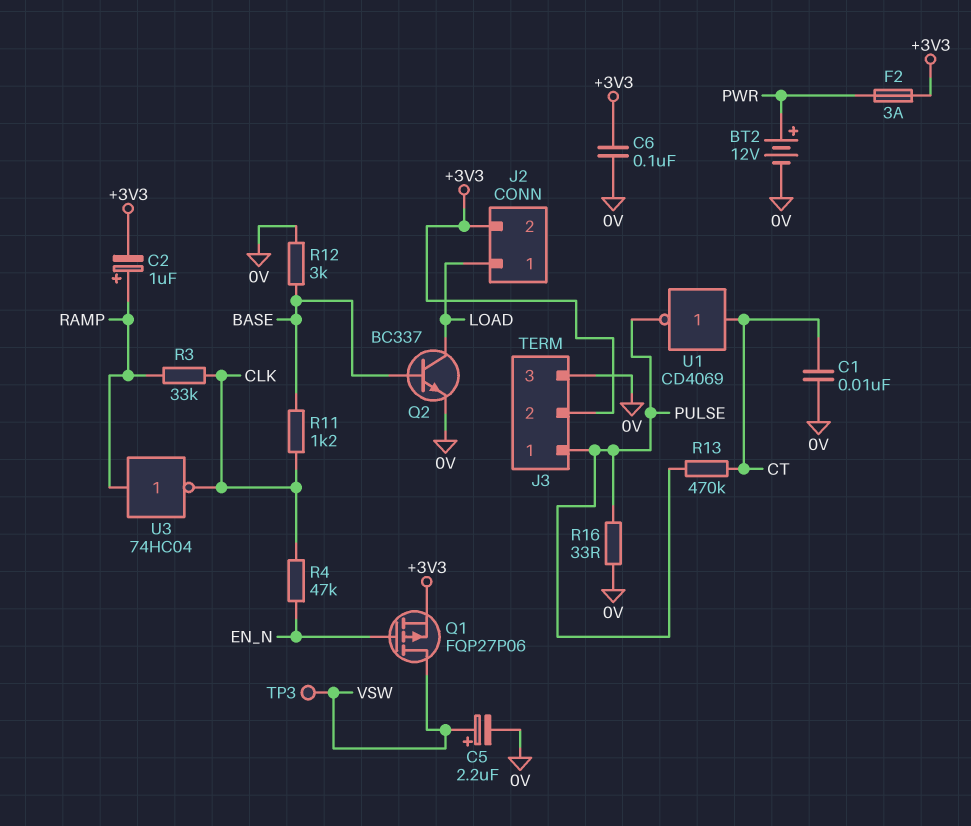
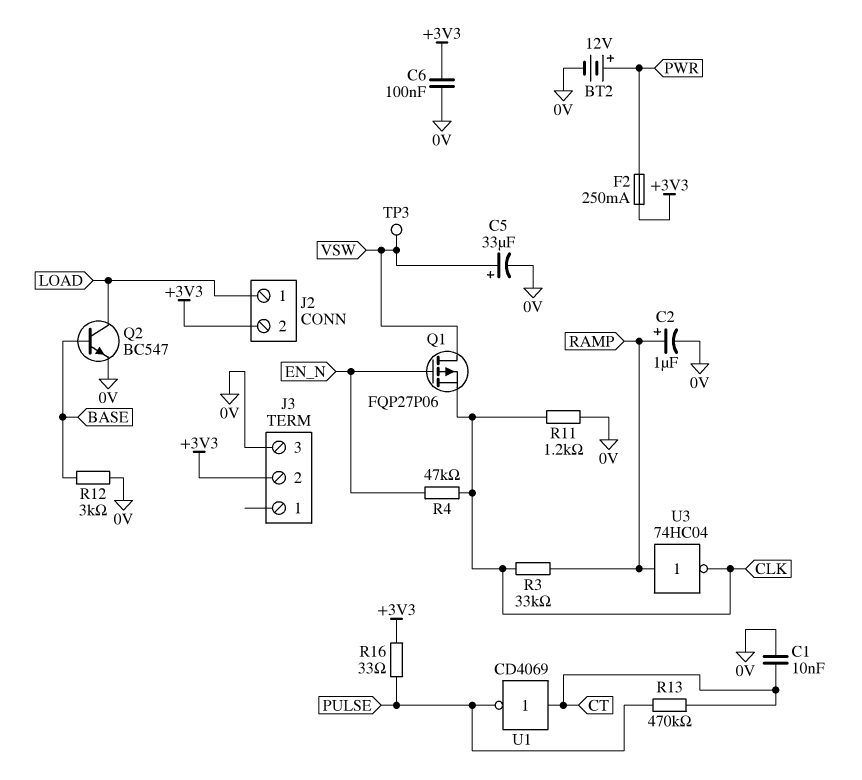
C2: 1uF (plus RAMP, minus +3V3) -> 1uF (plus RAMP, minus 0V)
C5: 2.2uF (plus VSW, minus 0V) -> 33uF (plus VSW, minus 0V)
F2: 3A (+3V3, PWR) -> 250mA (+3V3, PWR)
J3 pin 1: PULSE -> none
Q1: PMOS FQP27P06 (G EN_N, D VSW, S +3V3) -> PMOS FQP27P06 (G EN_N, D VSW, S CLK)
Q2: NPN BC337 (B BASE, C LOAD, E 0V) -> NPN BC547 (B BASE, C LOAD, E 0V)
R11: 1.2k (BASE, CLK) -> 1.2k (0V, CLK)
R16: 33 (0V, PULSE) -> 33 (+3V3, PULSE)

